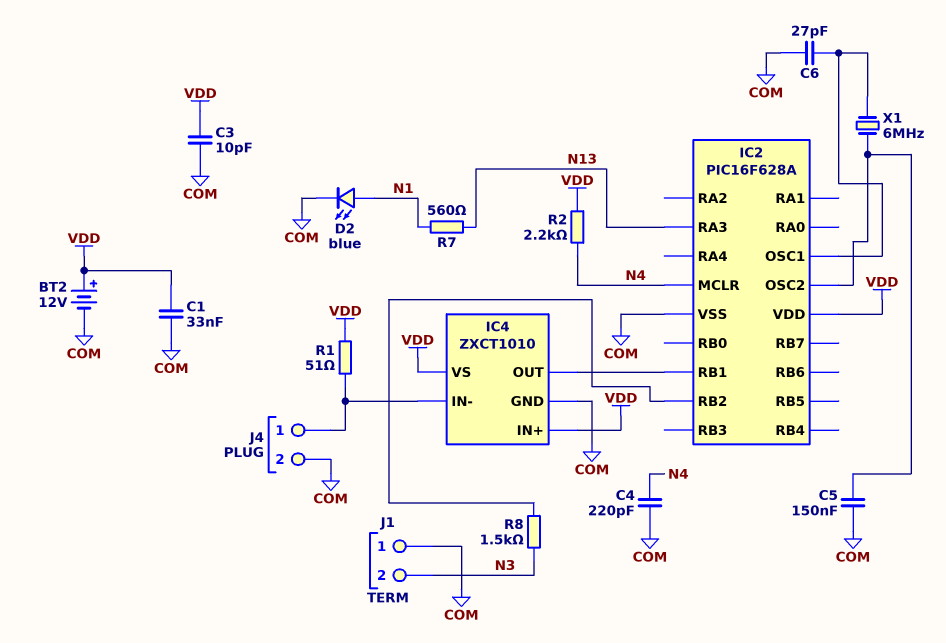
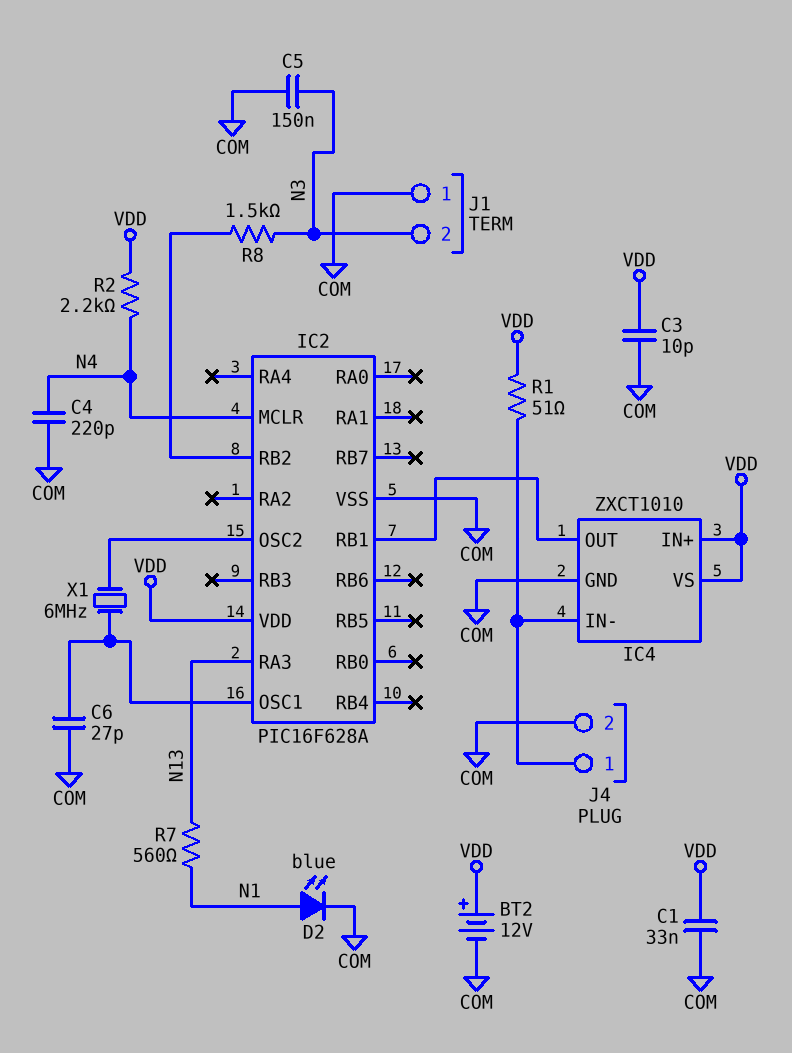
C5: 150nF (COM, IC2/OSC2) -> 150nF (COM, N3)

